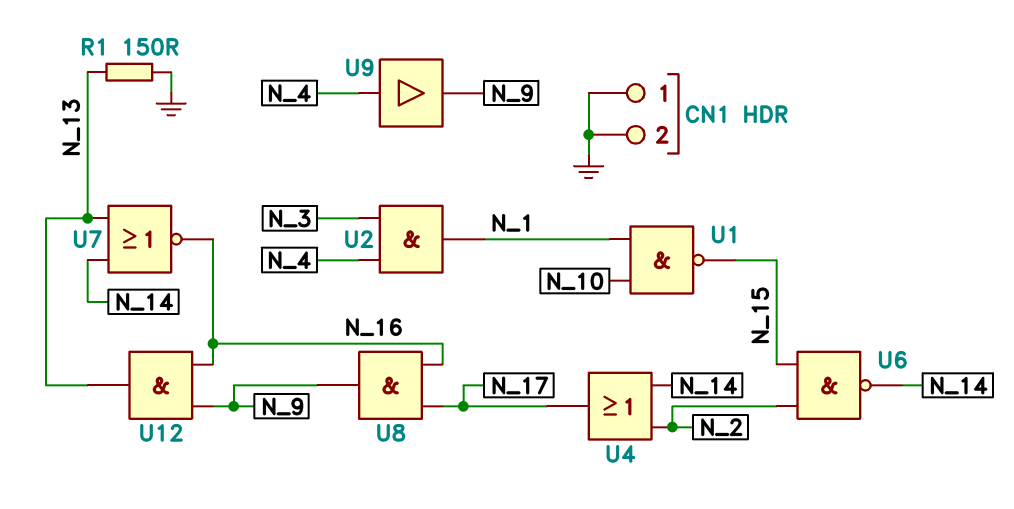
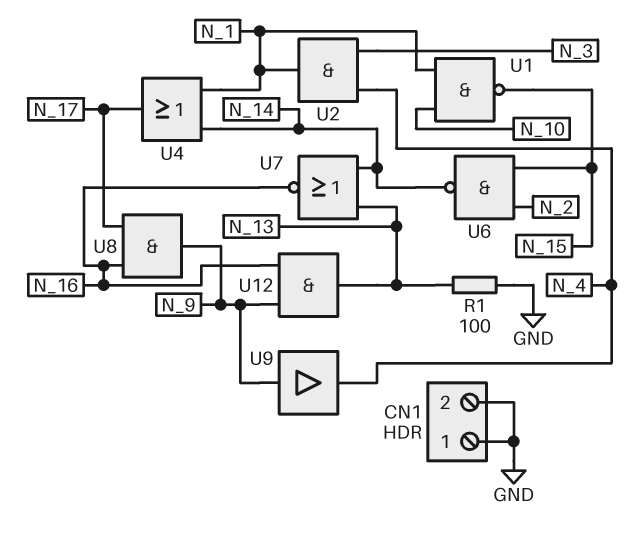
R1: 150 (GND, N_13) -> 100 (GND, N_13)
U4: OR (in N_2, in N_14, out N_17) -> OR (in N_1, in N_14, out N_17)
U9: buffer (in N_4, out N_9) -> buffer (in N_9, out N_4)

